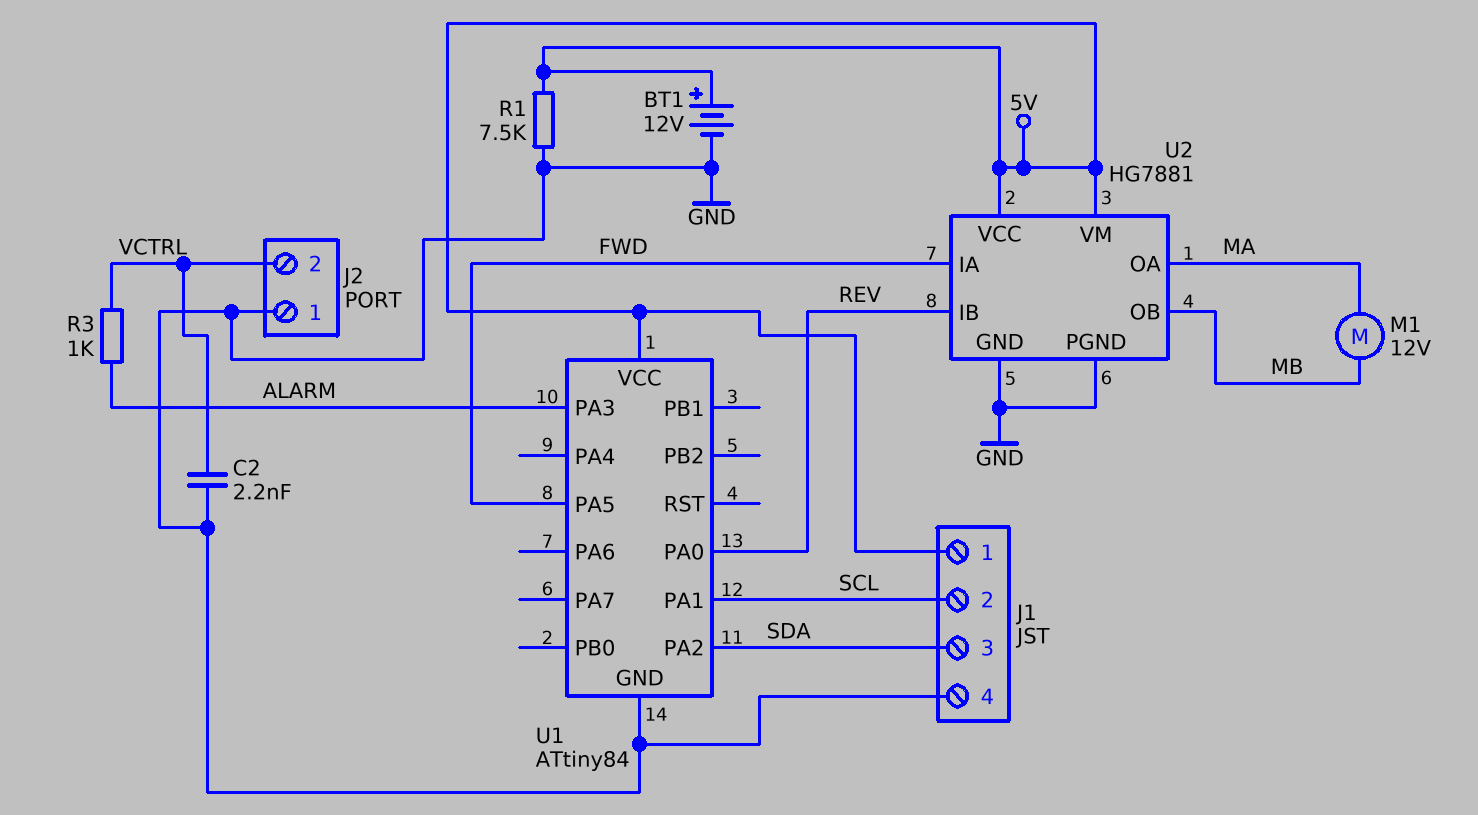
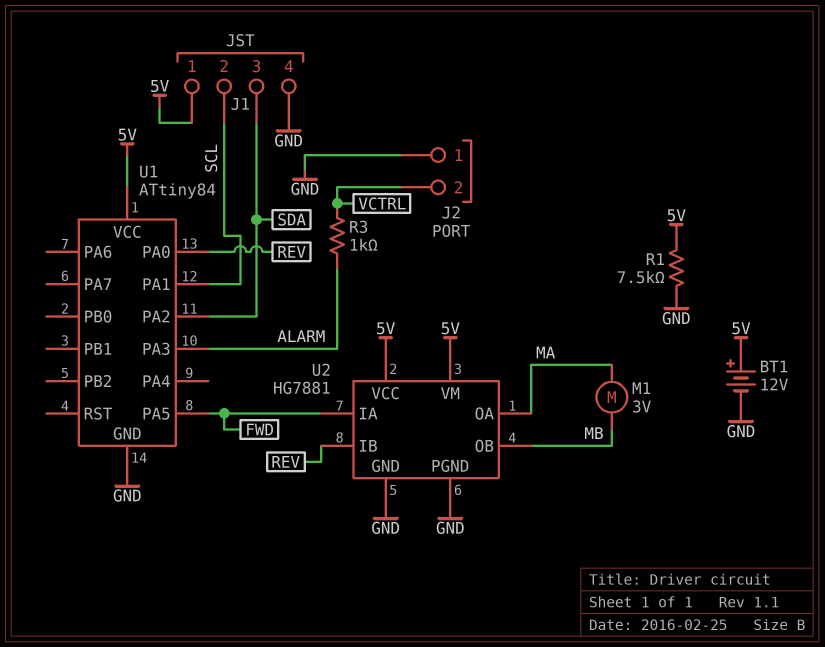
C2: 2.2nF (GND, VCTRL) -> none
M1: motor 12V (MA, MB) -> motor 3V (MA, MB)

